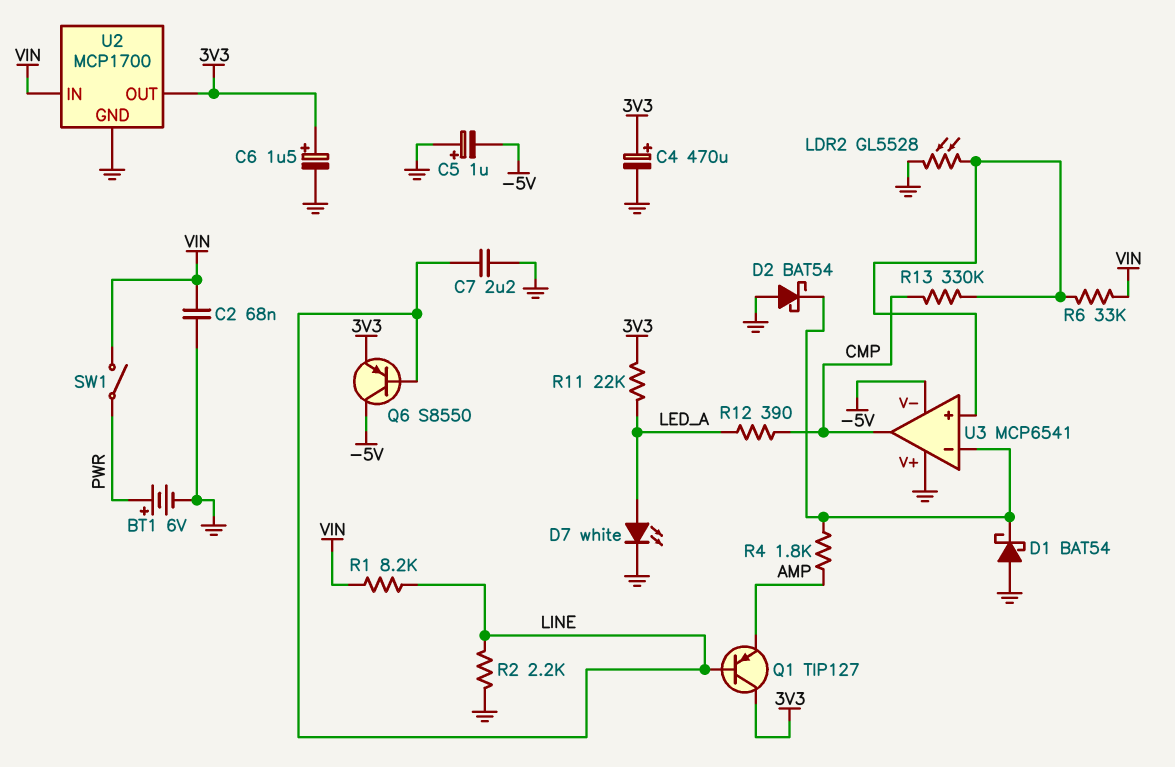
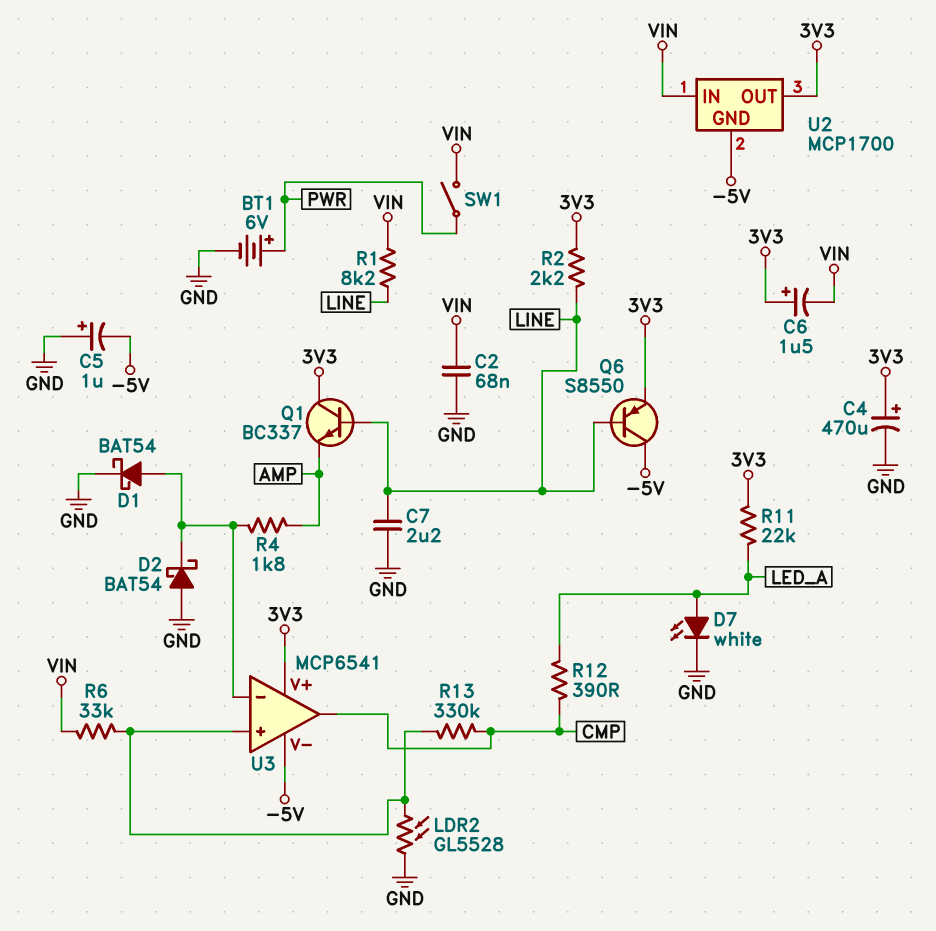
C6: 1.5uF (plus 3V3, minus GND) -> 1.5uF (plus 3V3, minus VIN)
D1: schottky BAT54 (A GND, K U3/in-) -> schottky BAT54 (A U3/in-, K GND)
Q1: PNP TIP127 (B LINE, C 3V3, E AMP) -> NPN BC337 (B LINE, C 3V3, E AMP)
R2: 2.2k (GND, LINE) -> 2.2k (3V3, LINE)
U2 pin GND: GND -> -5V
U3 pin V+: GND -> 3V3

